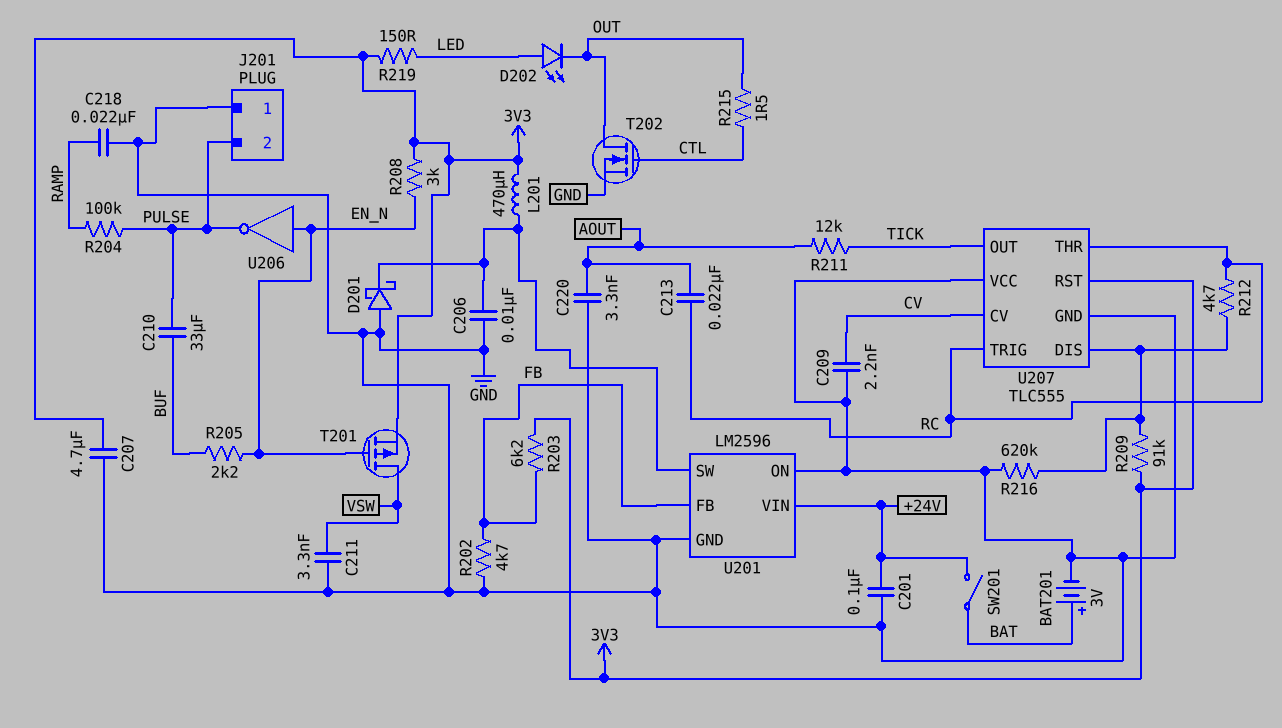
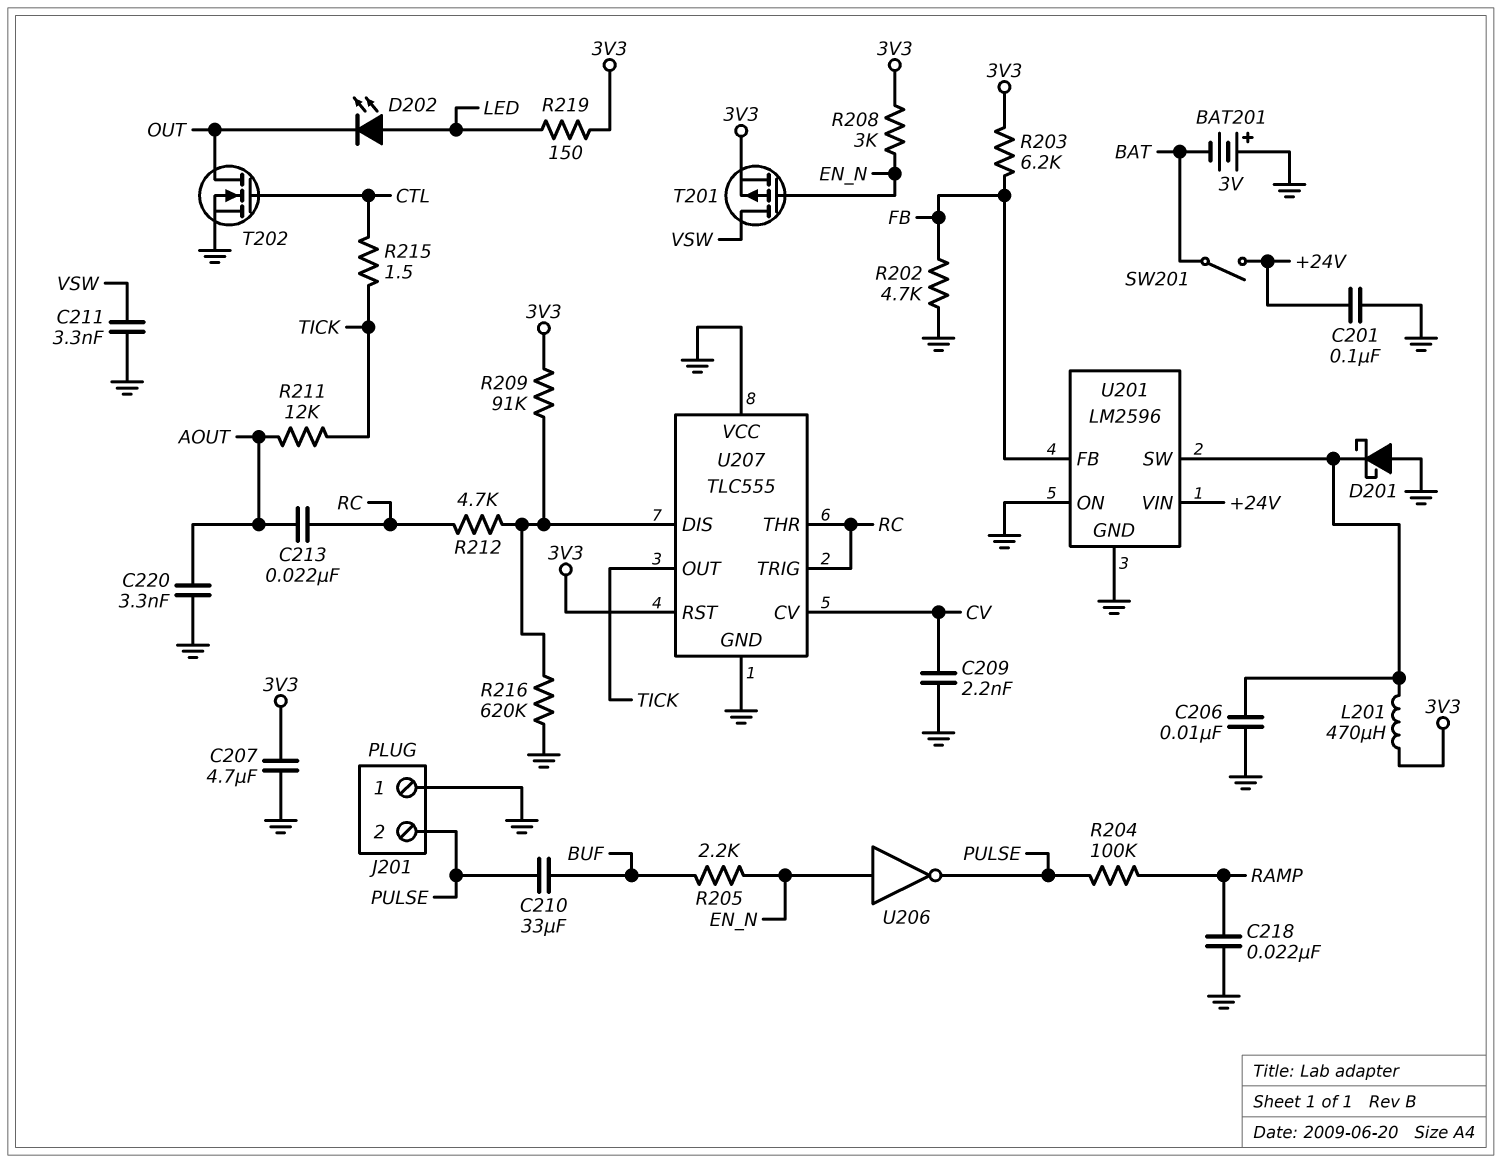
BAT201: 3V (plus BAT, minus GND) -> 3V (plus GND, minus BAT)
R215: 1.5 (CTL, OUT) -> 1.5 (CTL, TICK)

